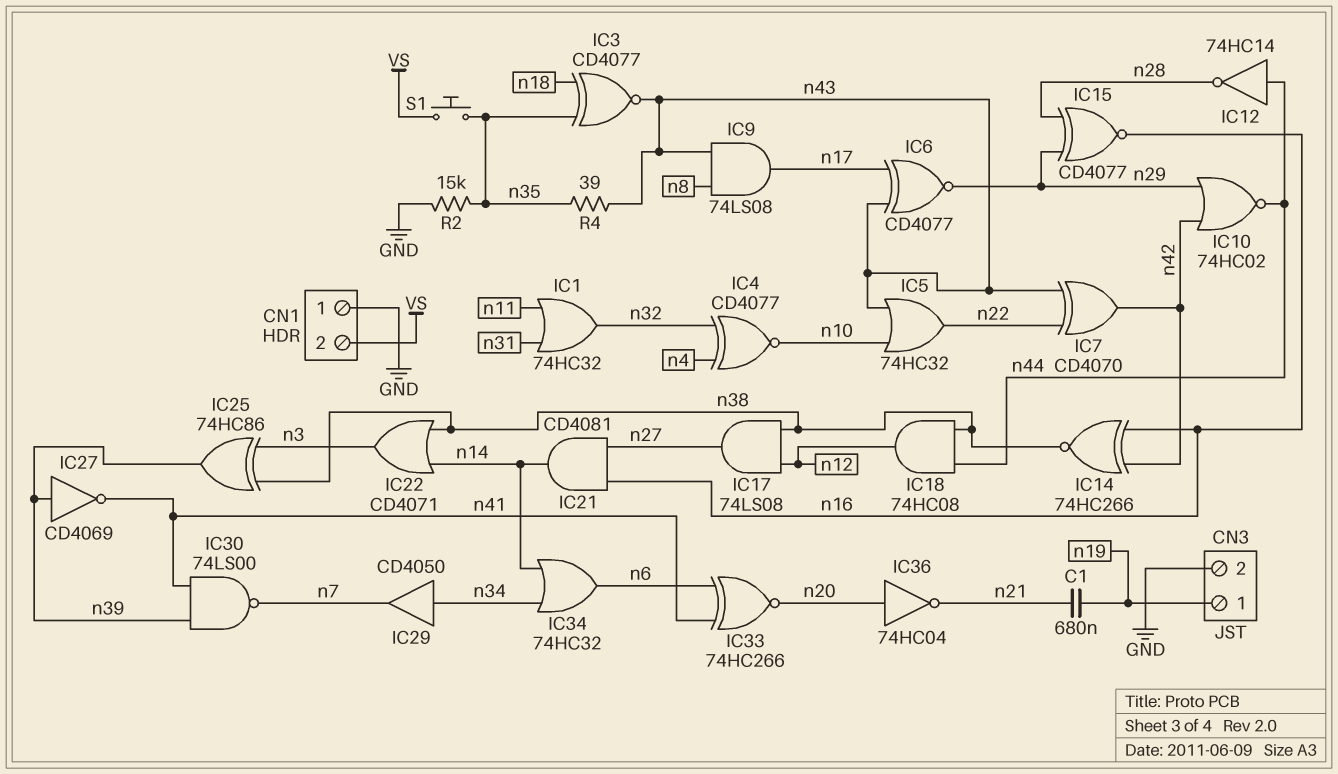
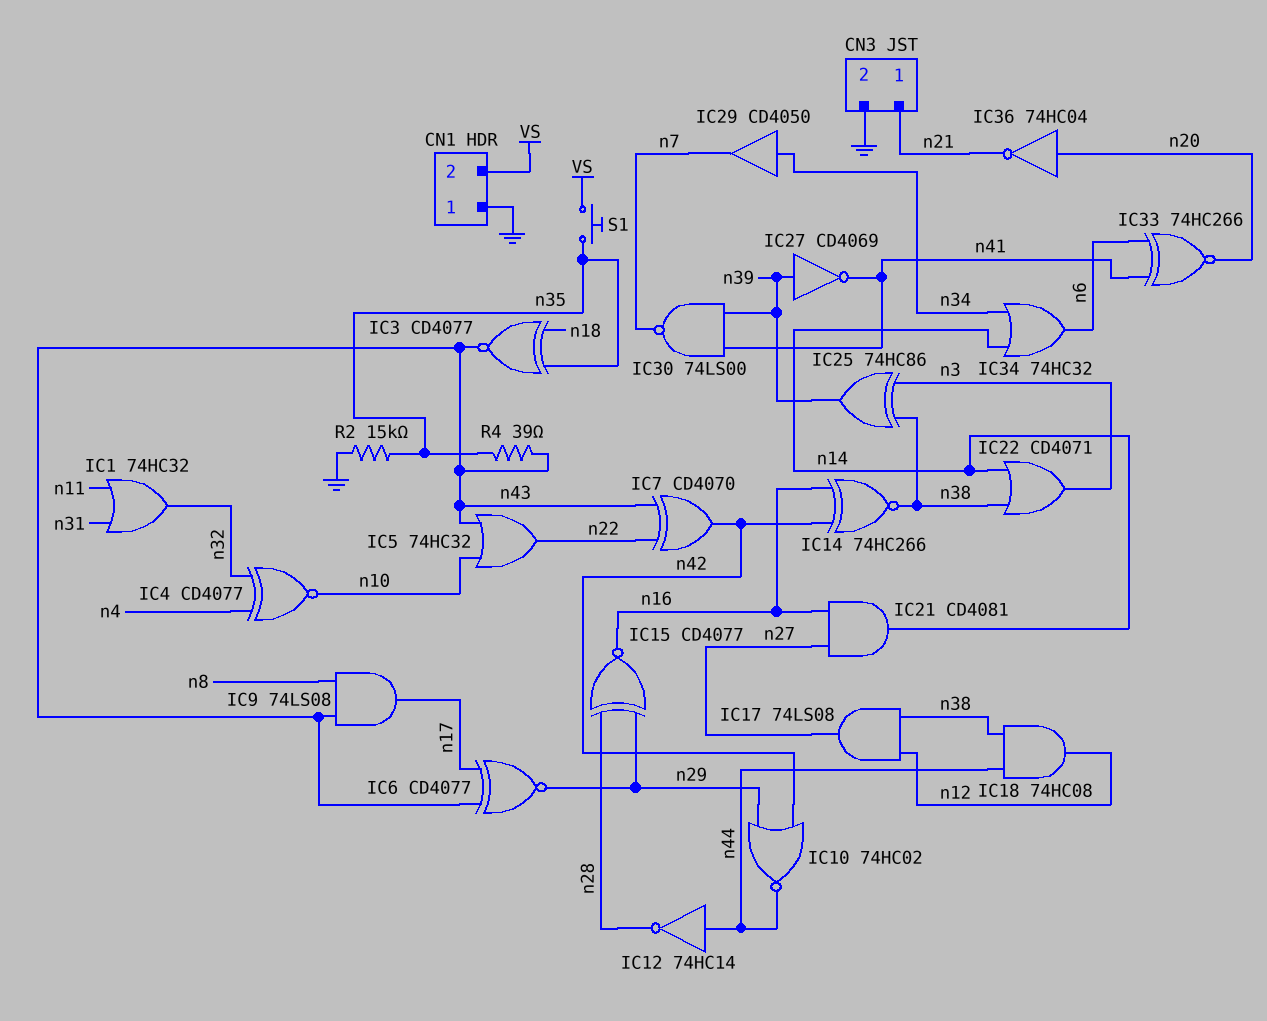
C1: 680nF (n19, n21) -> none
CN3 pin 1: n19 -> n21

